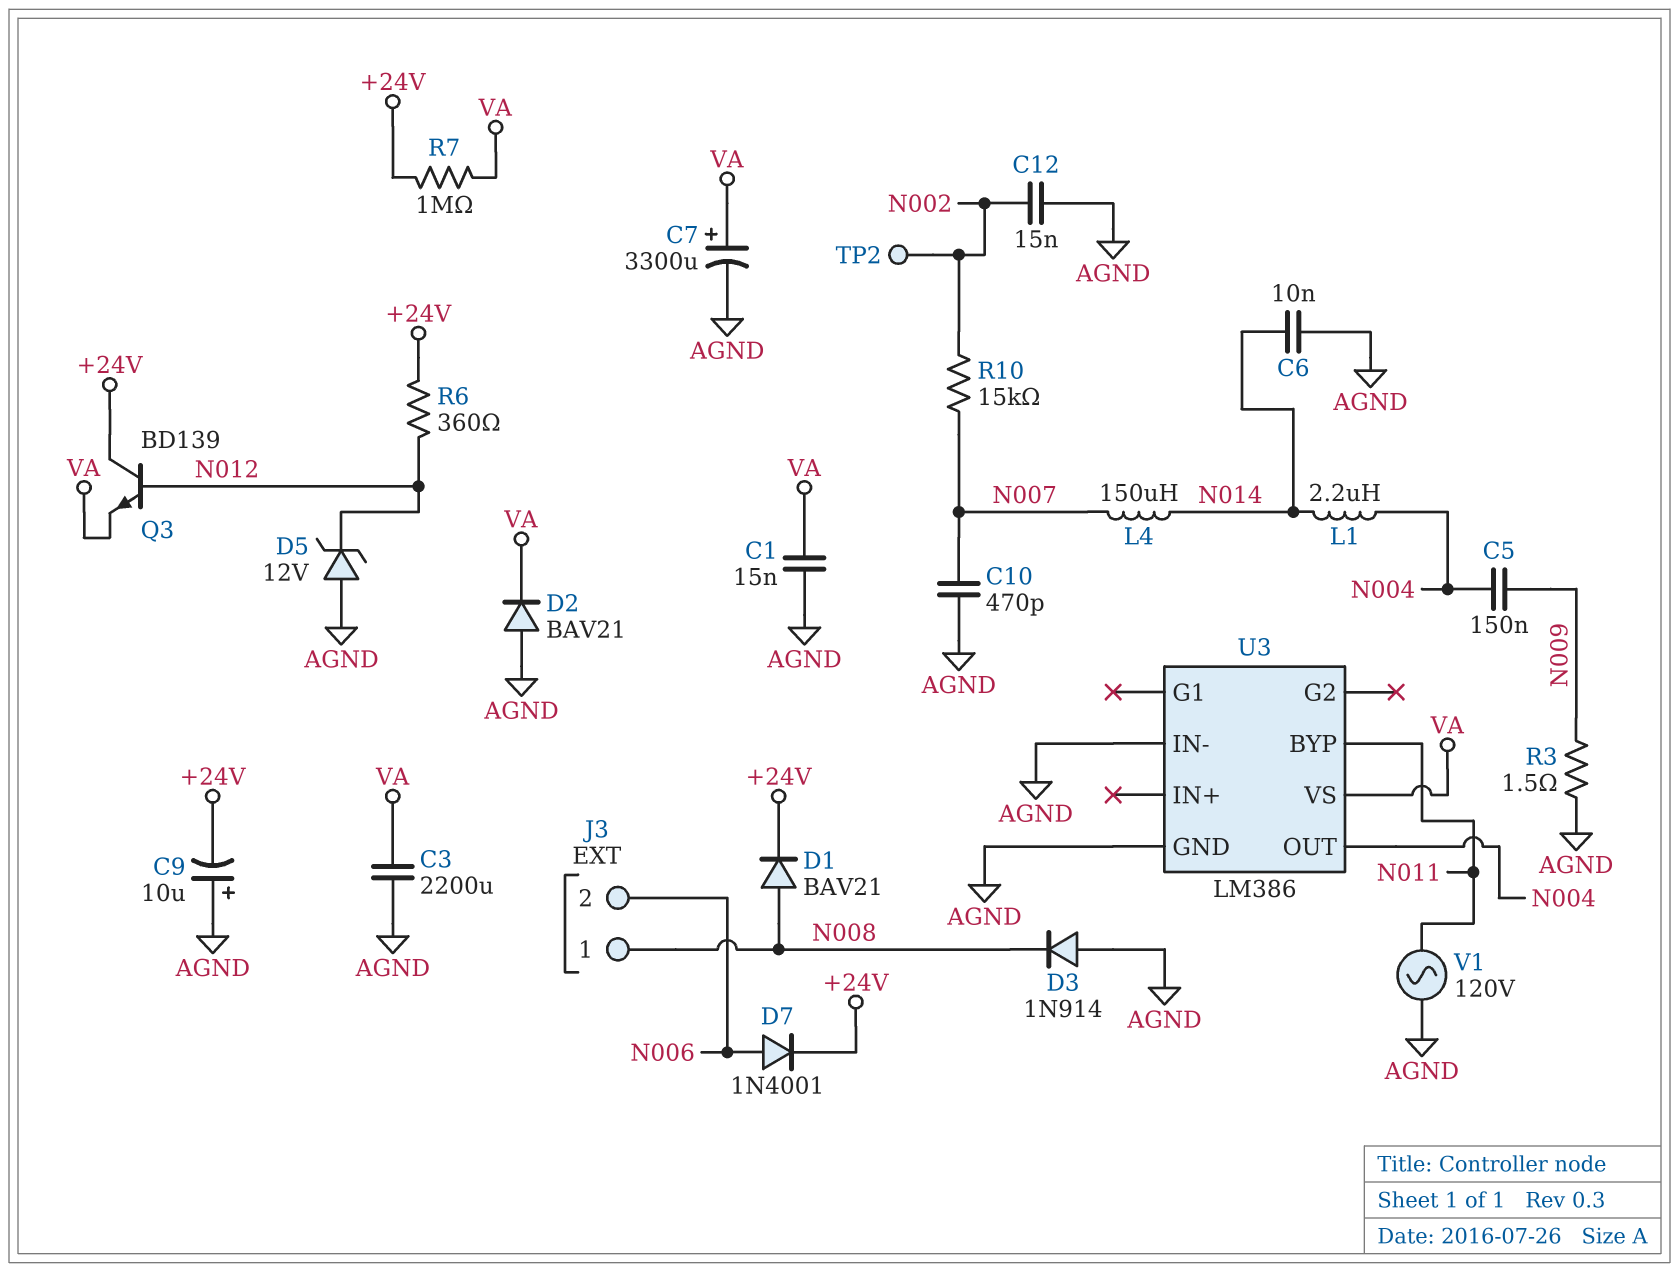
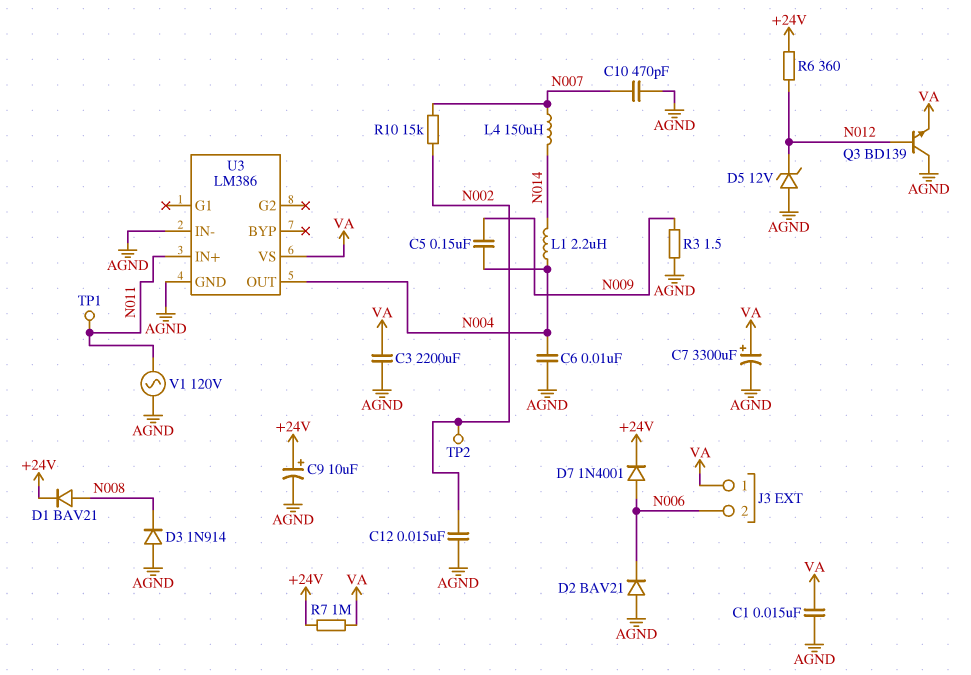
C6: 10nF (AGND, N014) -> 10nF (AGND, N004)
C9: 10uF (plus AGND, minus +24V) -> 10uF (plus +24V, minus AGND)
D2: diode BAV21 (A AGND, K VA) -> diode BAV21 (A AGND, K N006)
J3 pin 1: N008 -> VA
Q3: NPN BD139 (B N012, C +24V, E VA) -> NPN BD139 (B N012, C AGND, E VA)
TP1: none -> test point (N011)
U3 pin BYP: N011 -> none
U3 pin IN+: none -> N011

